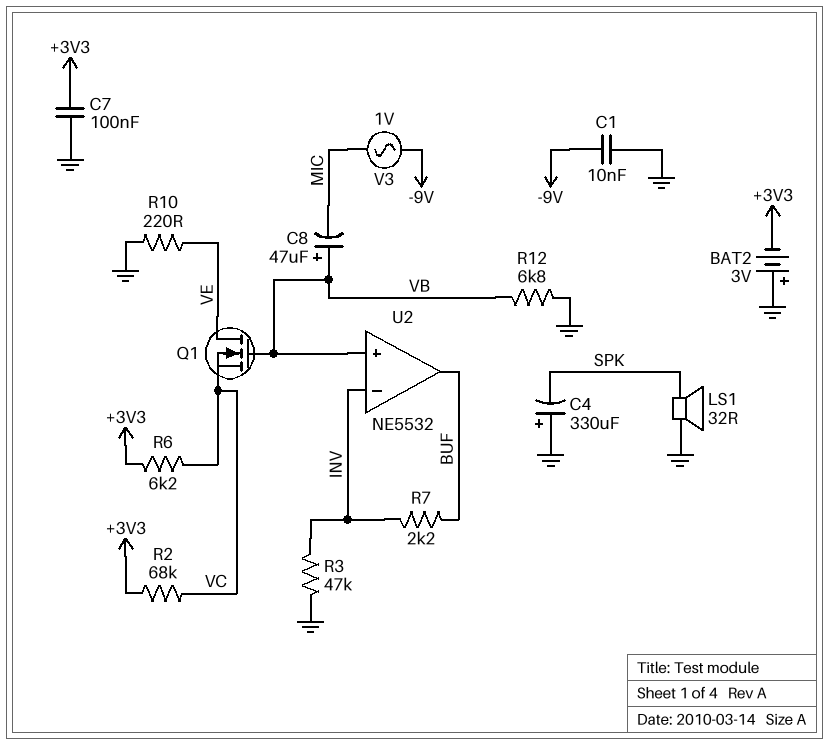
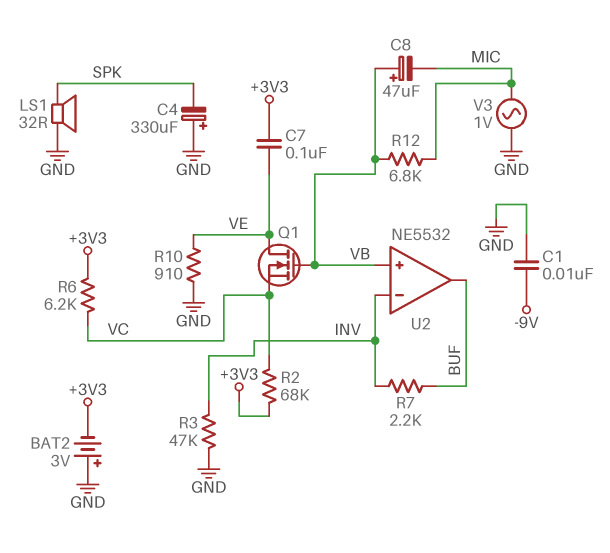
C7: 100nF (+3V3, GND) -> 100nF (+3V3, VE)
R10: 220 (GND, VE) -> 910 (GND, VE)
R12: 6.8k (GND, VB) -> 6.8k (MIC, VB)
V3: AC 1V (-9V, MIC) -> AC 1V (GND, MIC)

